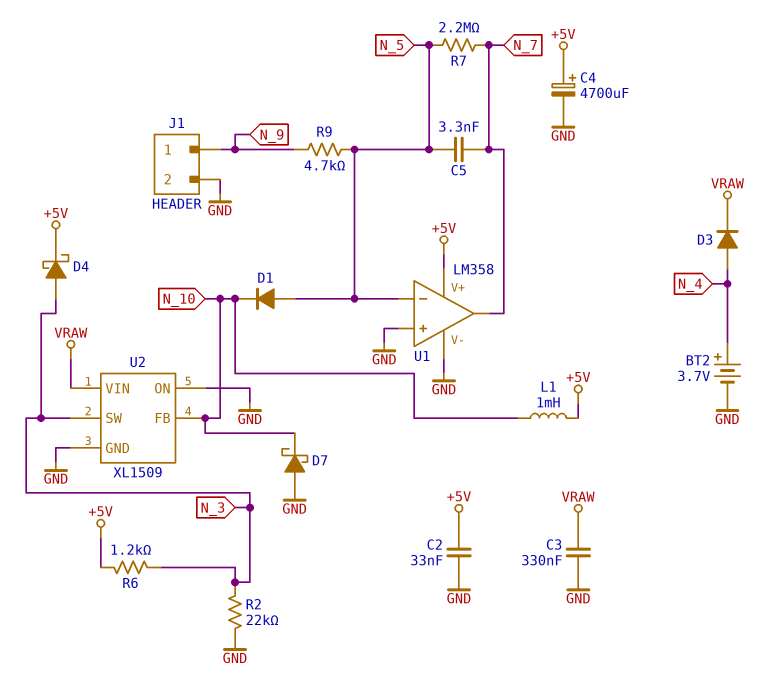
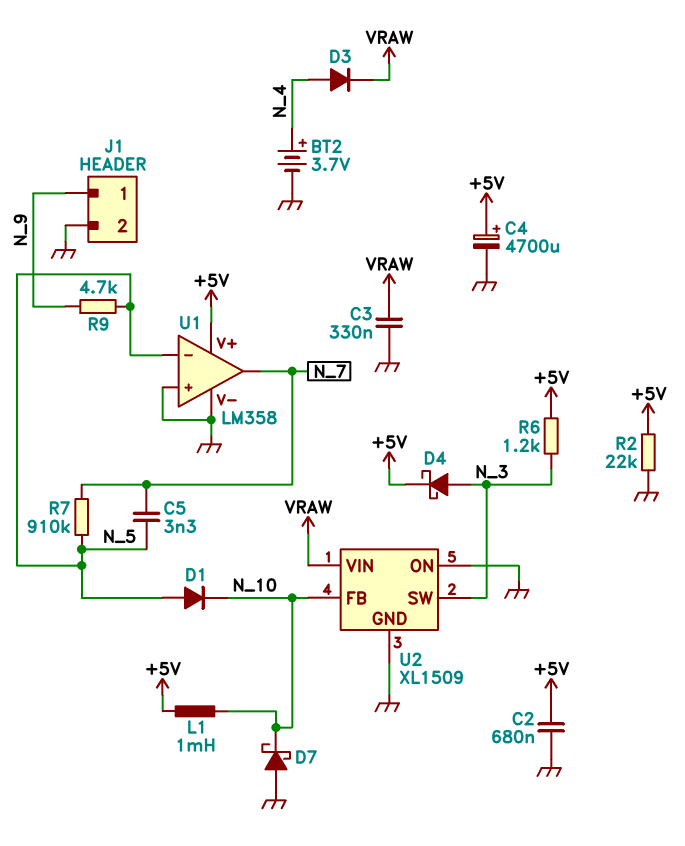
C2: 33nF (+5V, GND) -> 680nF (+5V, GND)
R2: 22k (GND, N_3) -> 22k (+5V, GND)
R7: 2.2M (N_5, N_7) -> 910k (N_5, N_7)

